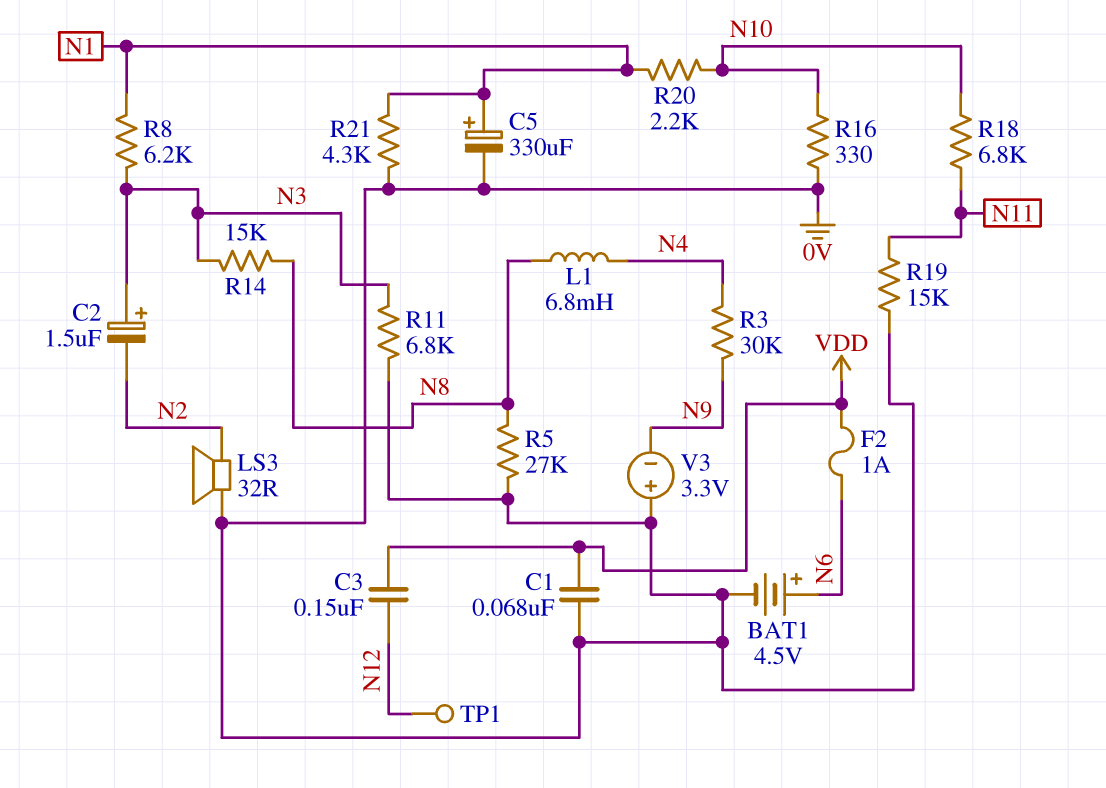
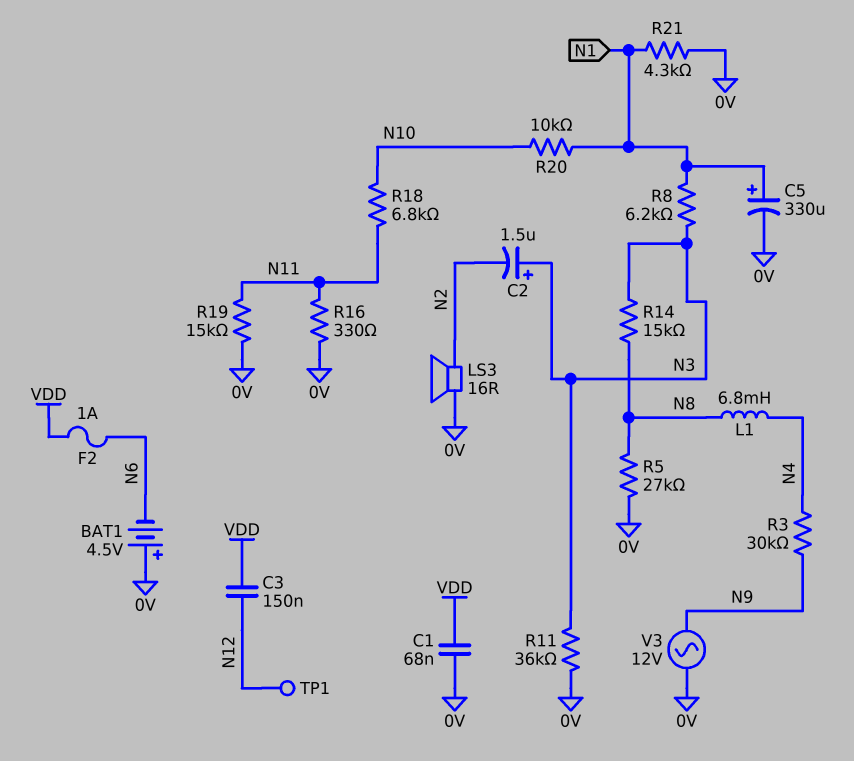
BAT1: 4.5V (plus N6, minus 0V) -> 4.5V (plus 0V, minus N6)
LS3: speaker 32R (0V, N2) -> speaker 16R (0V, N2)
R11: 6.8k (0V, N3) -> 36k (0V, N3)
R16: 330 (0V, N10) -> 330 (0V, N11)
R20: 2.2k (N1, N10) -> 10k (N1, N10)
V3: 3.3V (plus 0V, minus N9) -> AC 12V (0V, N9)

